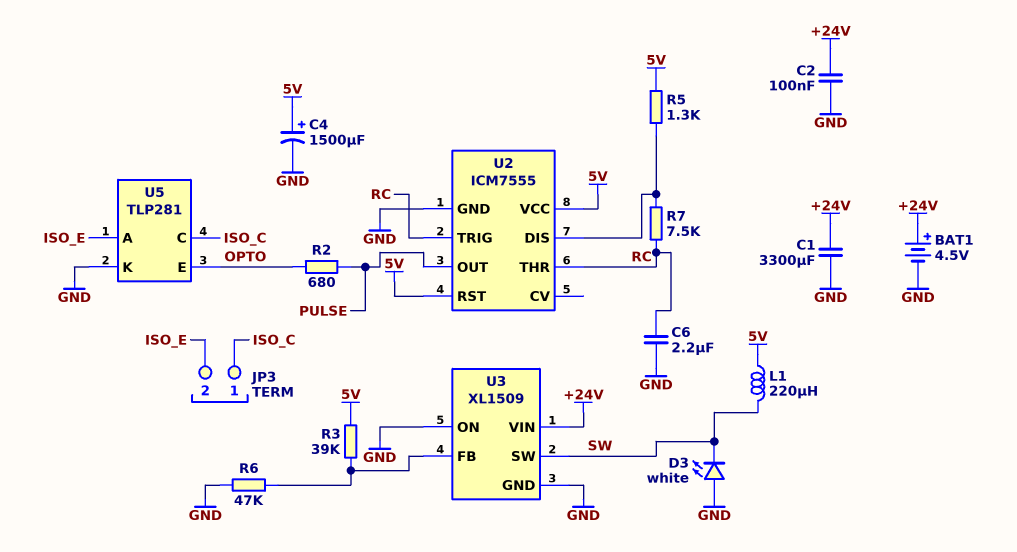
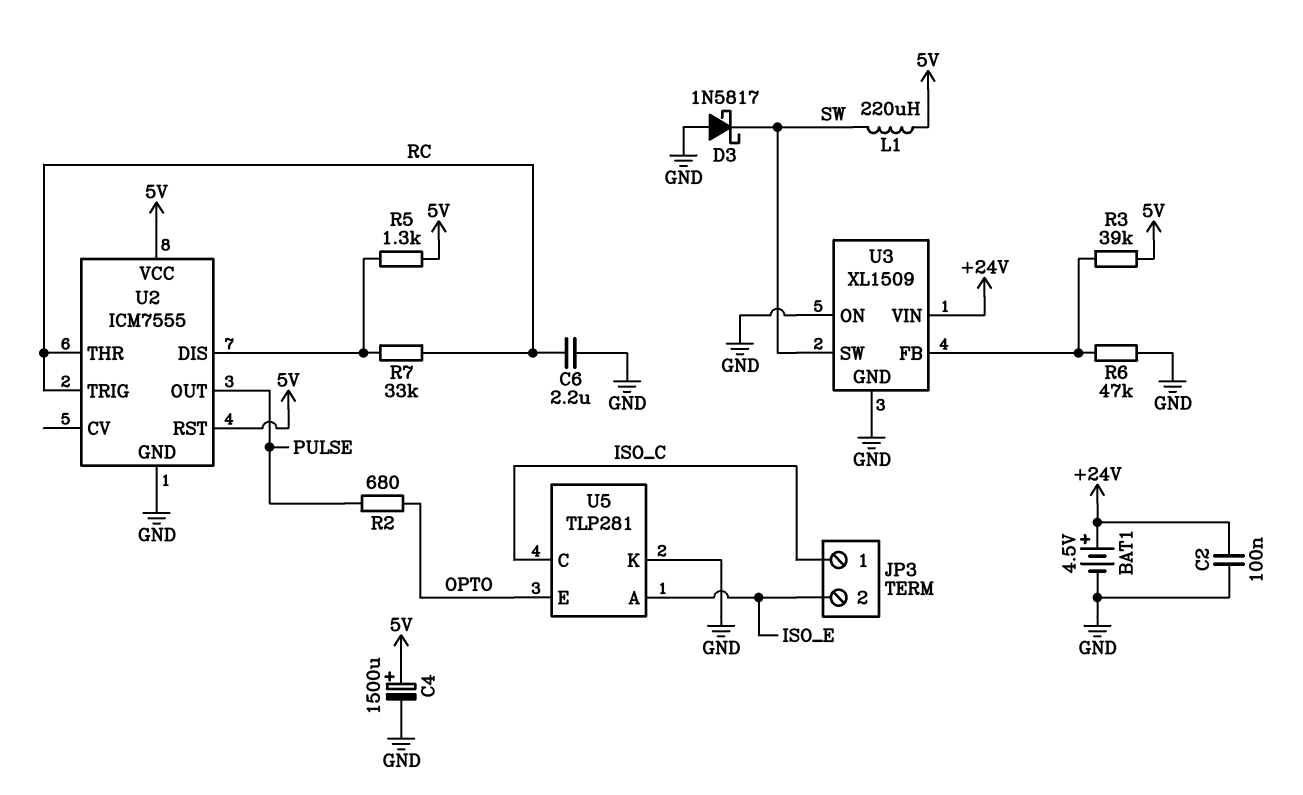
C1: 3300uF (+24V, GND) -> none
D3: LED white (A GND, K SW) -> schottky 1N5817 (A GND, K SW)
R7: 7.5k (RC, U2/DIS) -> 33k (RC, U2/DIS)

